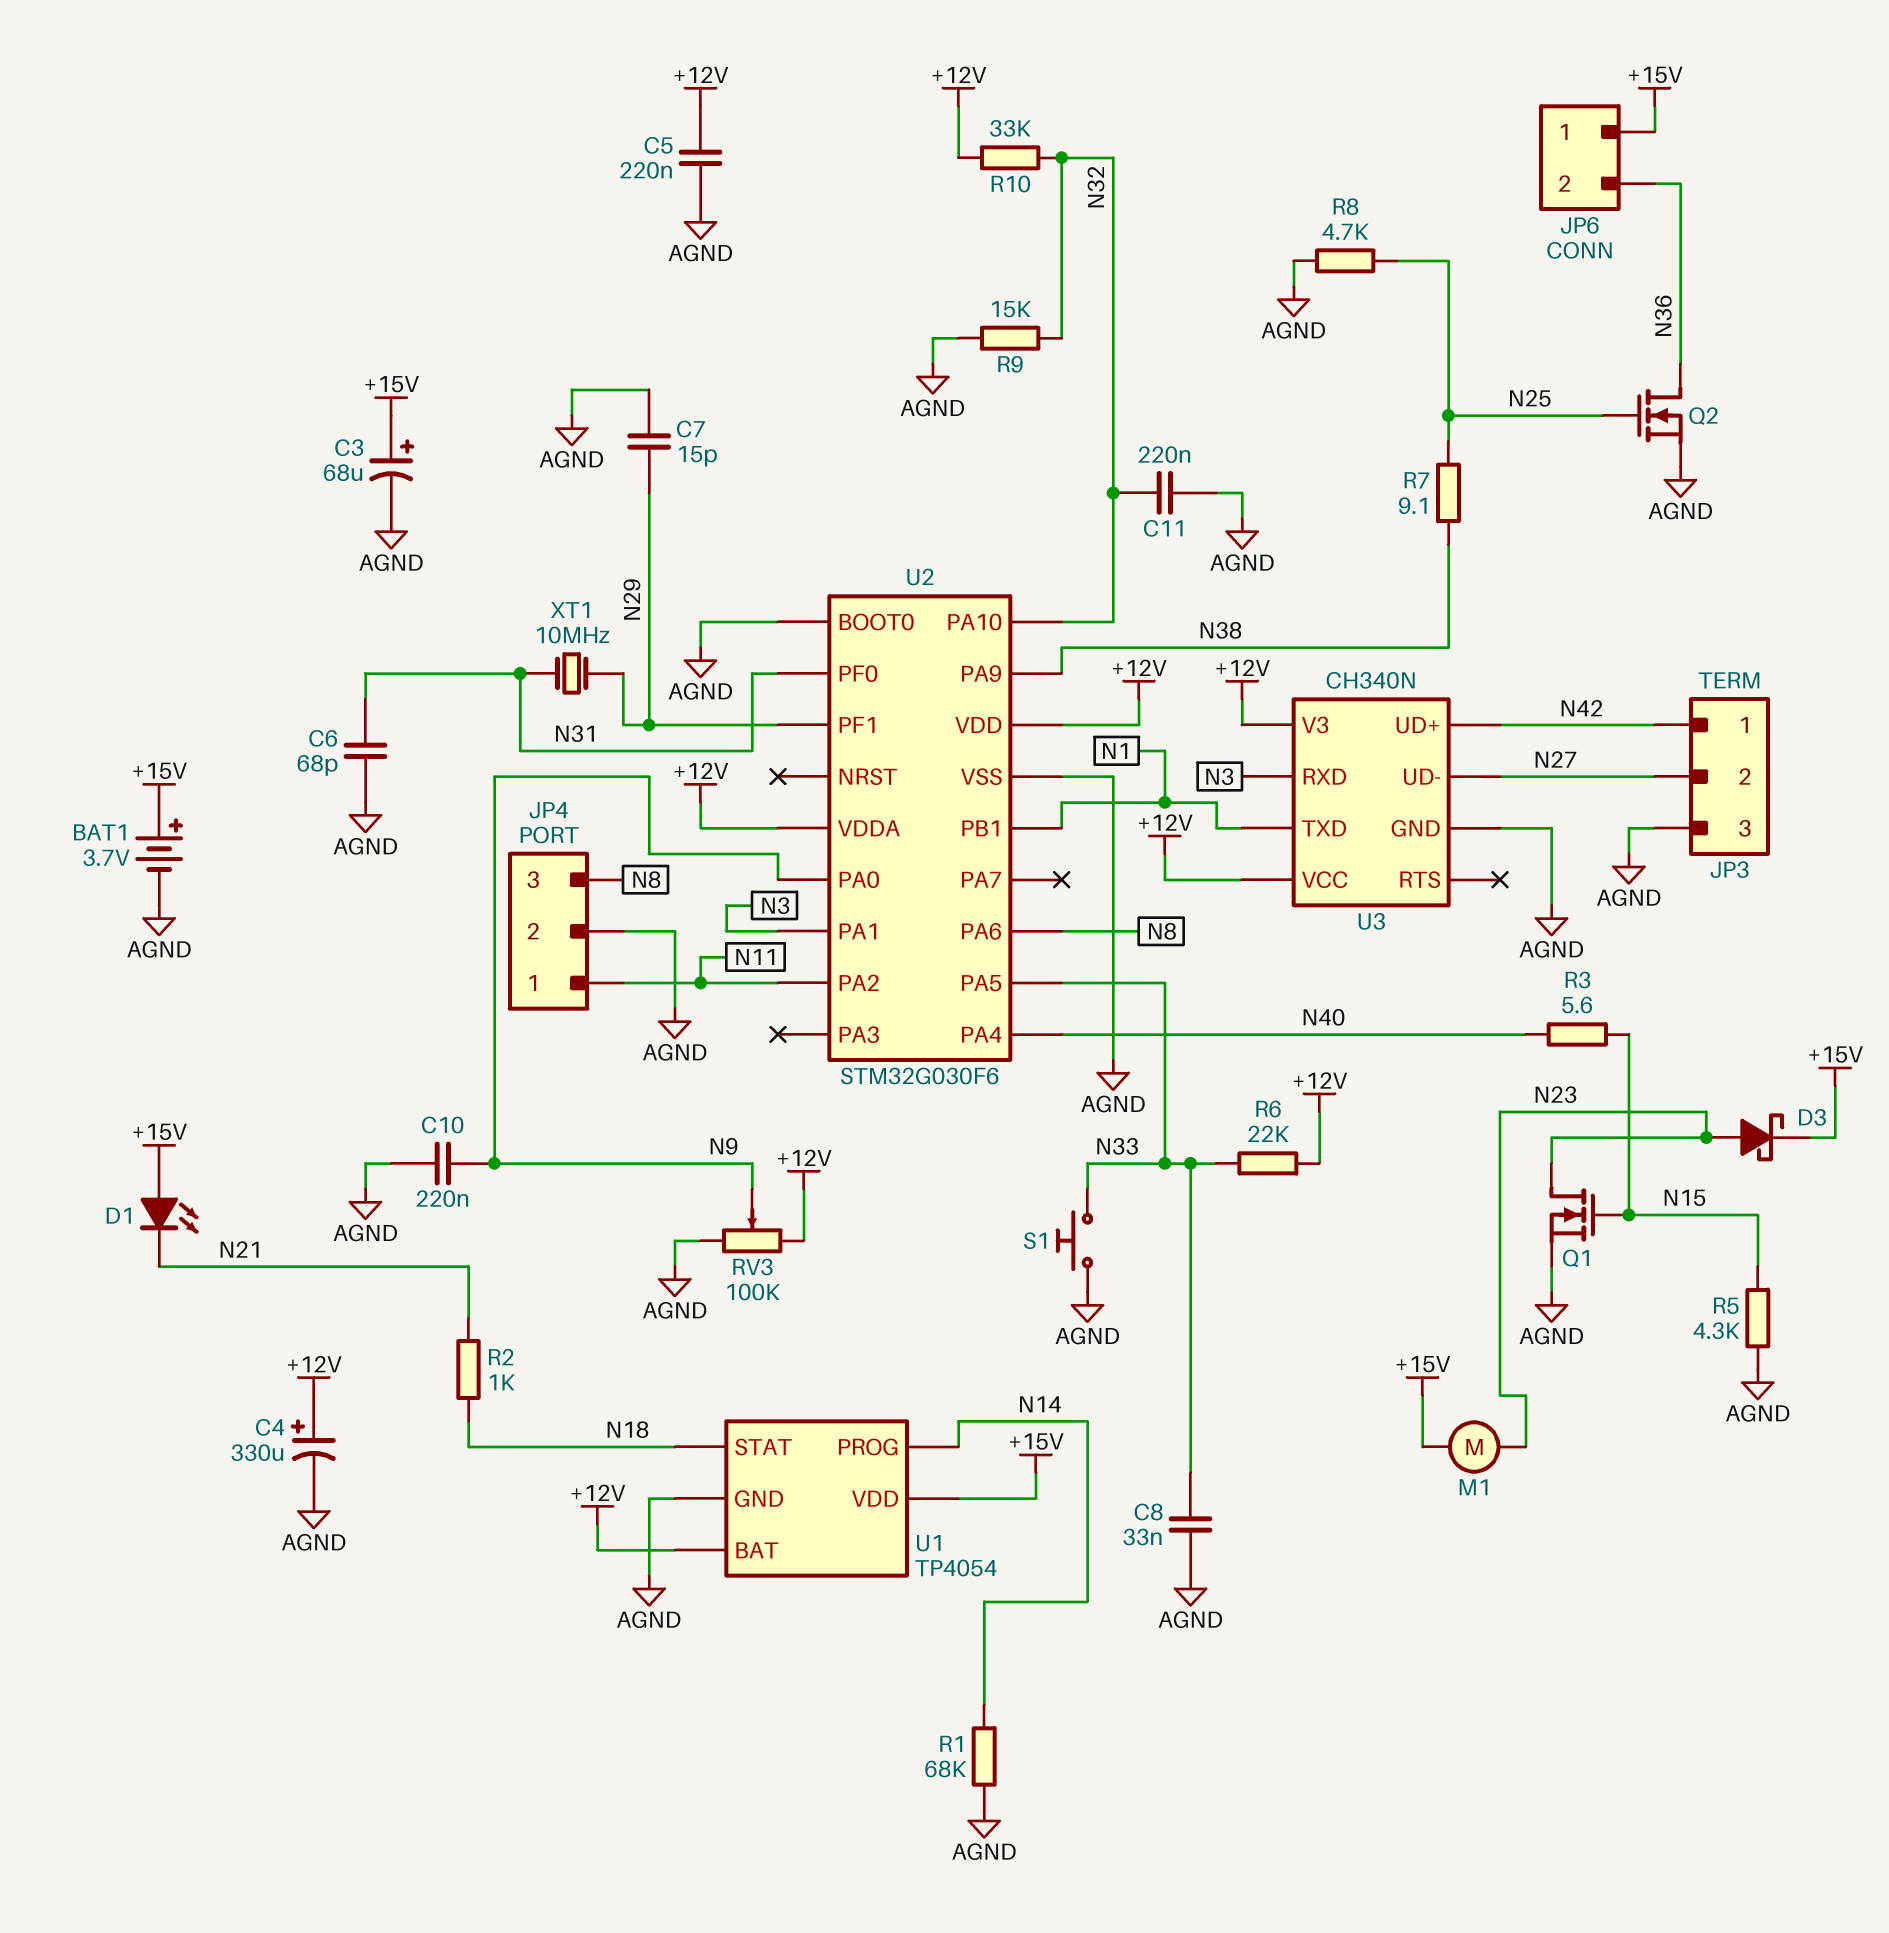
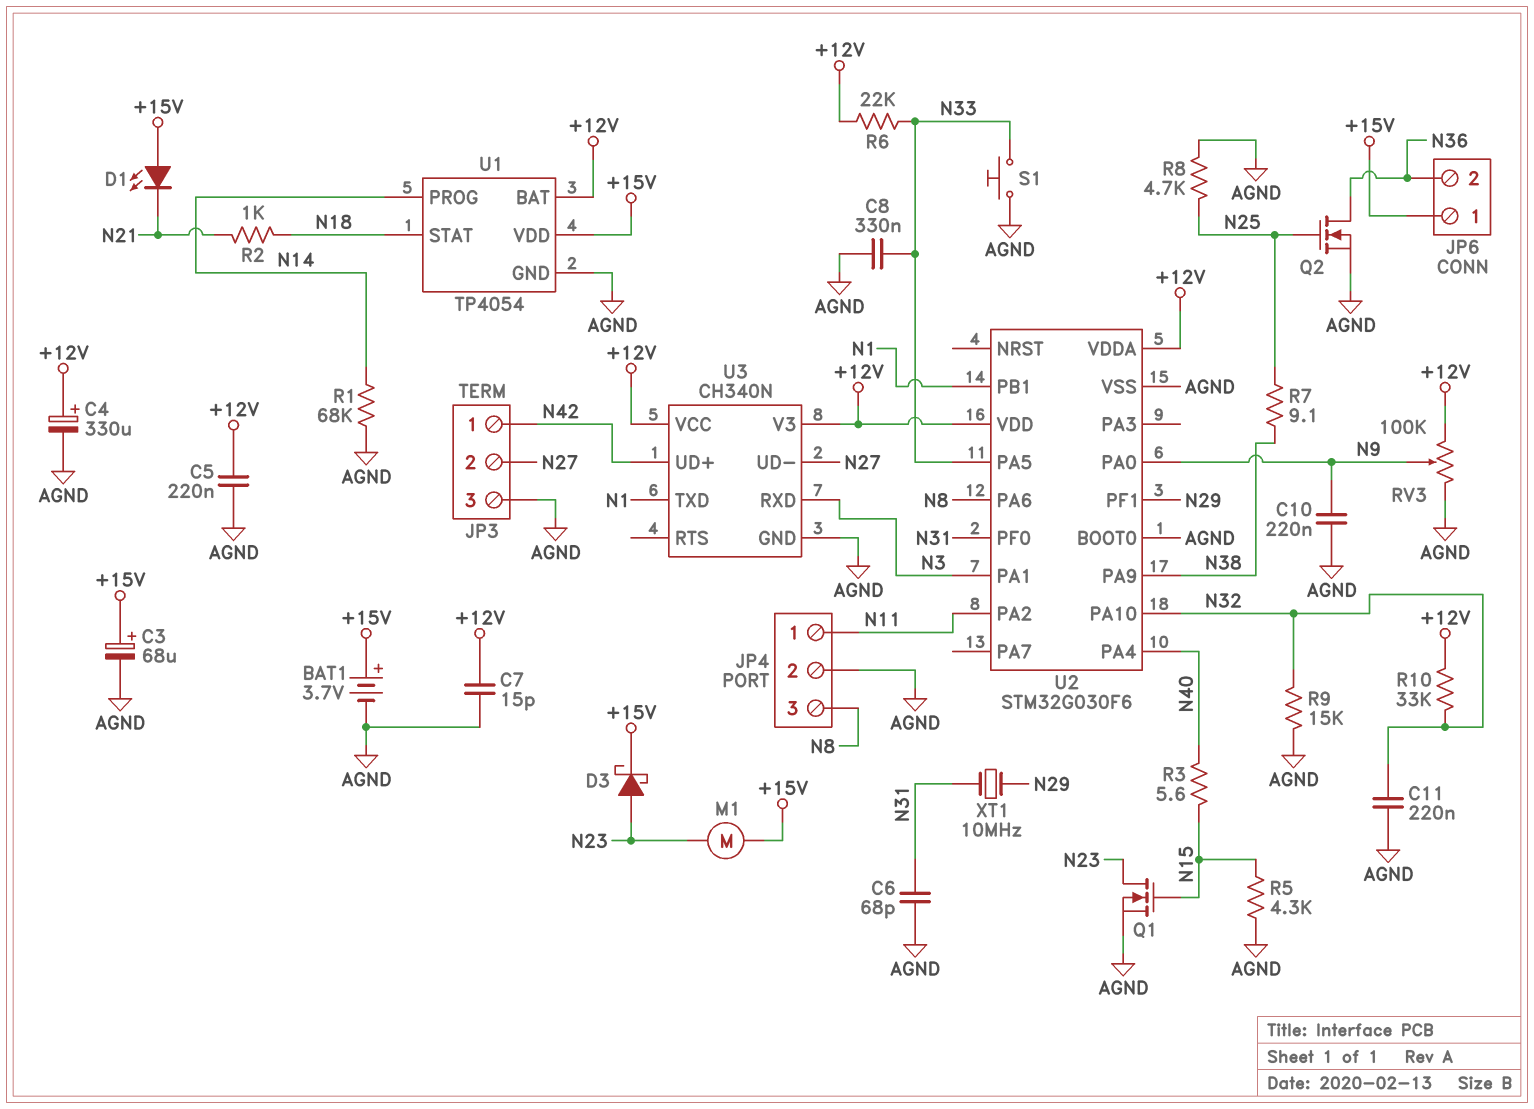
C7: 15pF (AGND, N29) -> 15pF (+12V, AGND)
C8: 33nF (AGND, N33) -> 330nF (AGND, N33)

